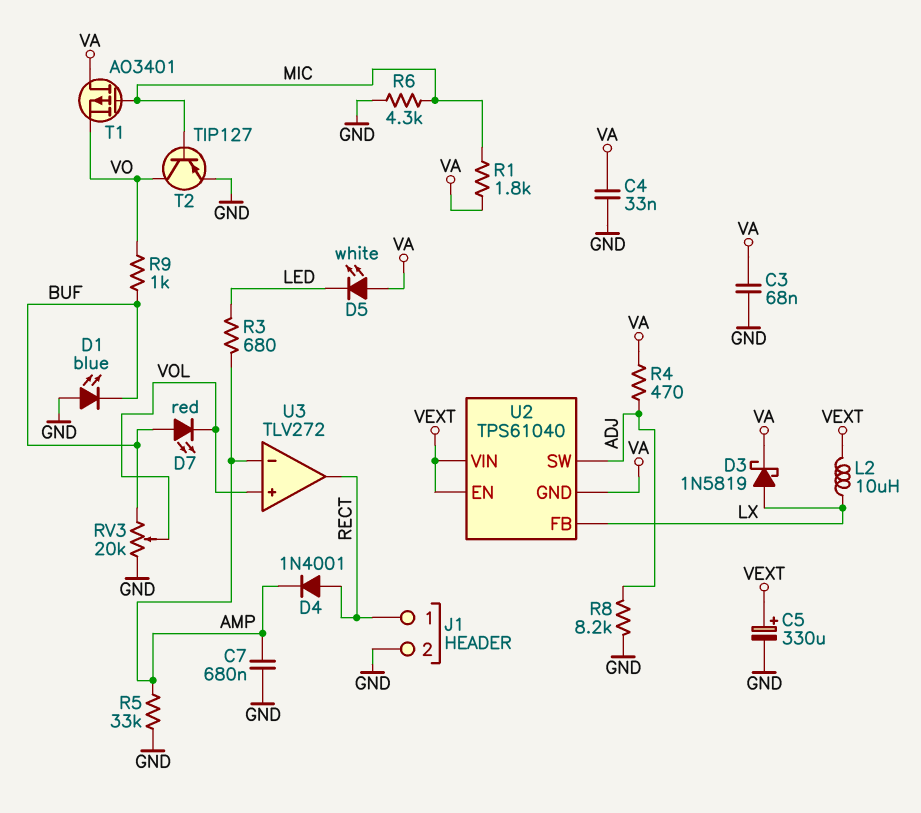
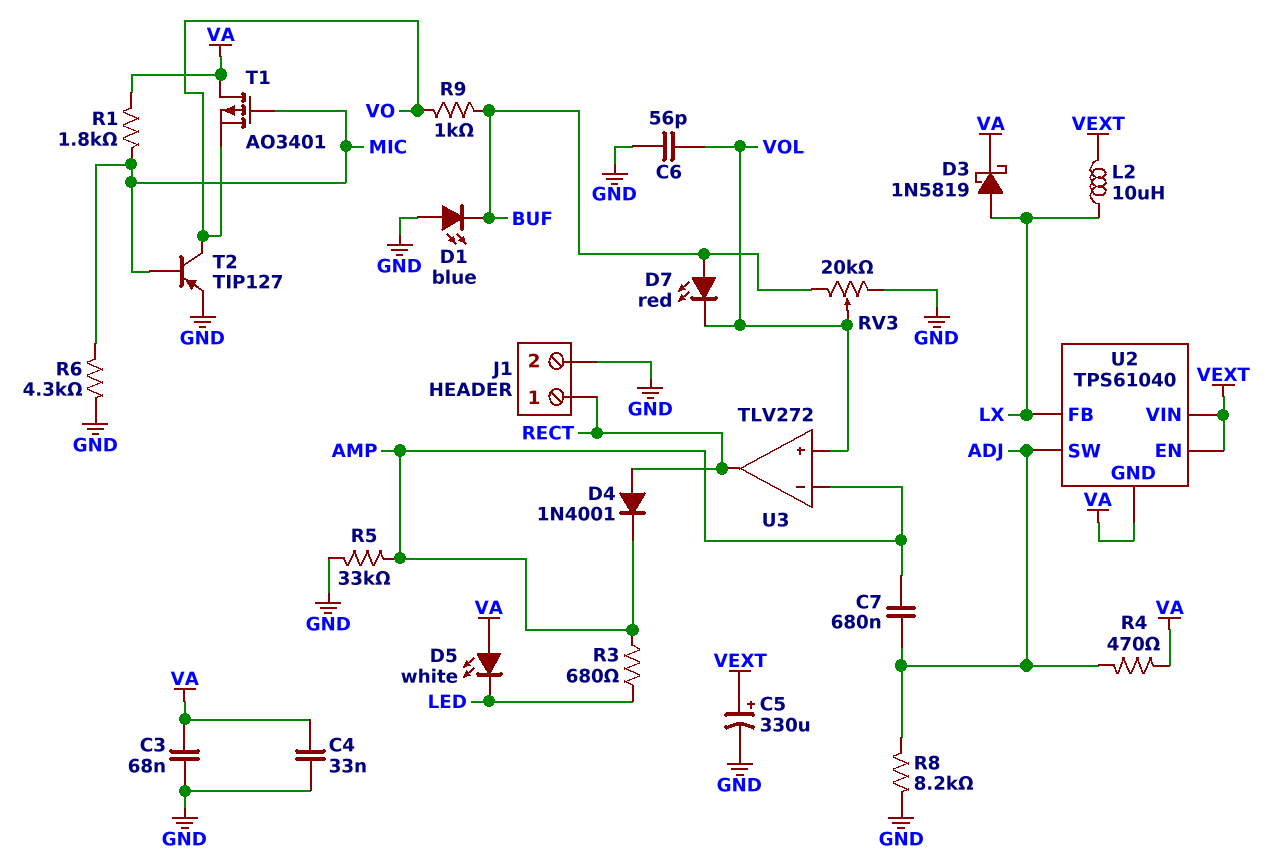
C6: none -> 56pF (GND, VOL)
C7: 680nF (AMP, GND) -> 680nF (ADJ, AMP)

